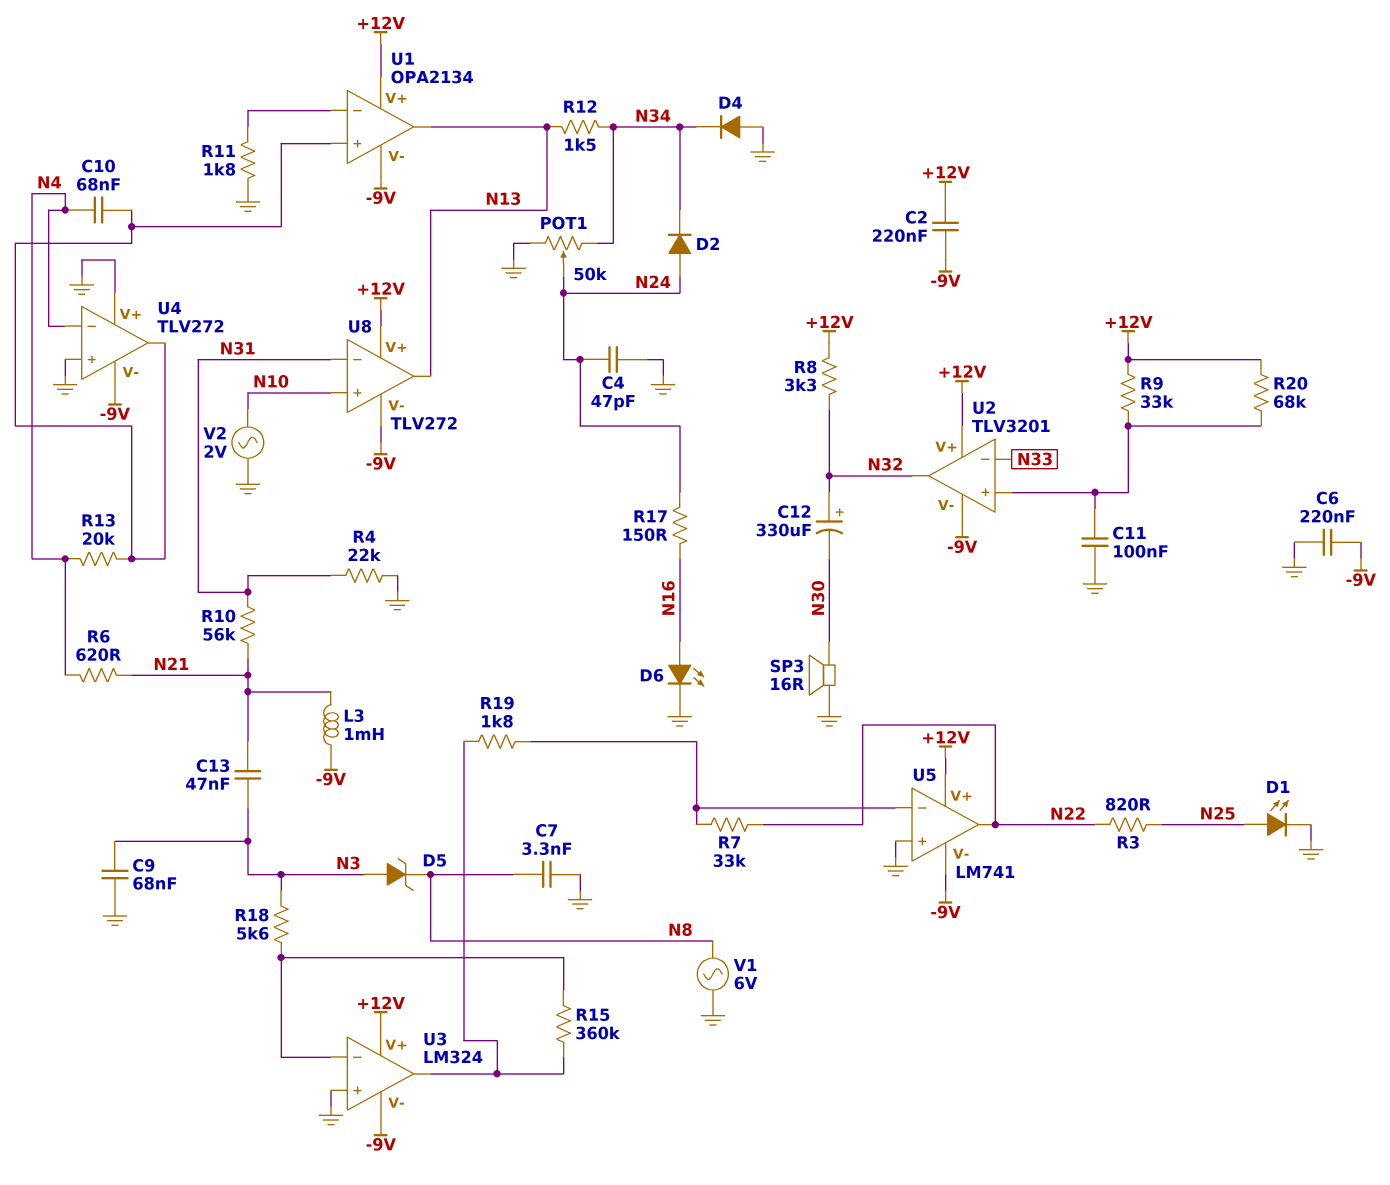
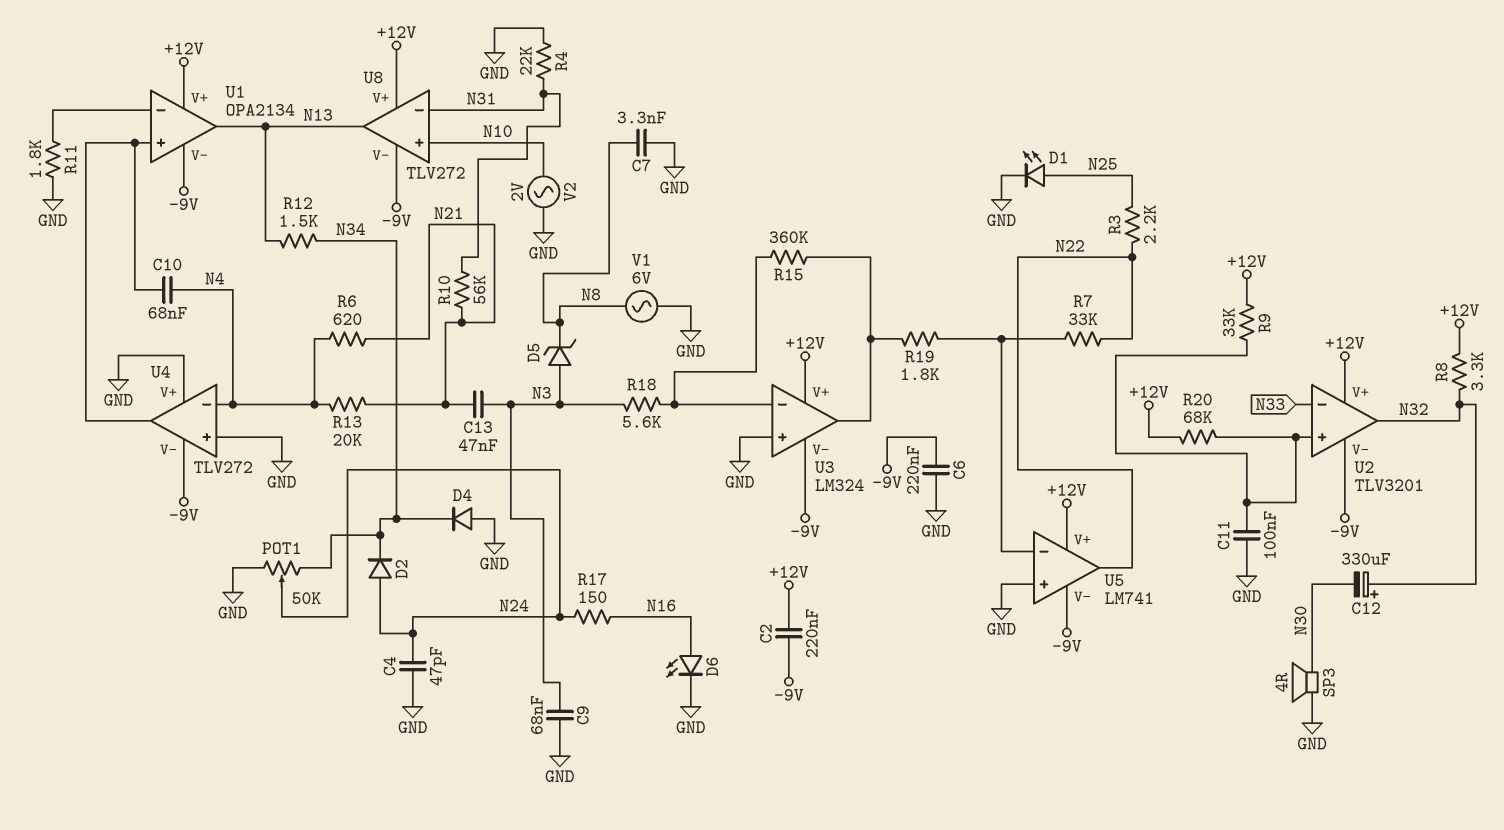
L3: 1mH (-9V, N21) -> none
R3: 820 (N22, N25) -> 2.2k (N22, N25)
R13: 20k (N4, U1/in+) -> 20k (N4, N21)
SP3: speaker 16R (GND, N30) -> speaker 4R (GND, N30)

